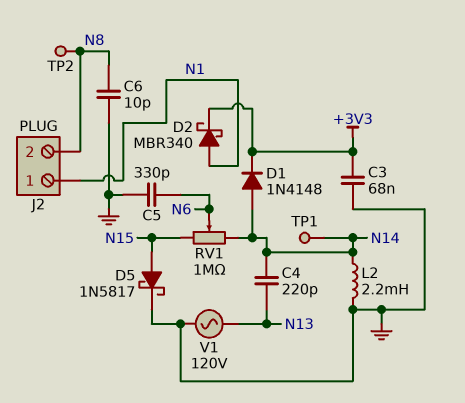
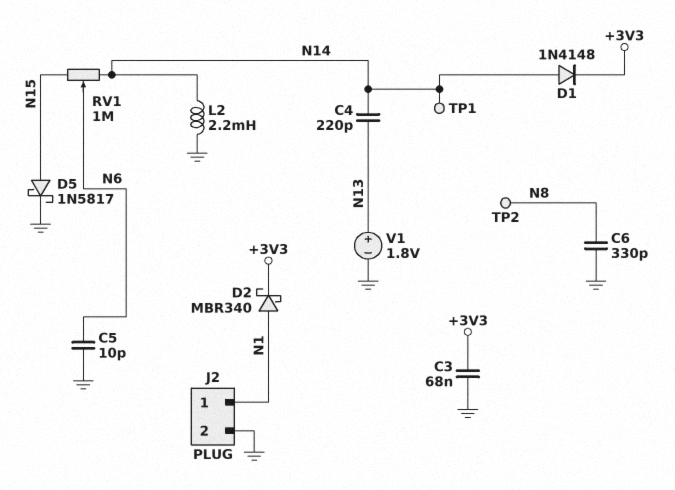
C5: 330pF (GND, N6) -> 10pF (GND, N6)
C6: 10pF (GND, N8) -> 330pF (GND, N8)
J2 pin 2: N8 -> GND
V1: AC 120V (GND, N13) -> 1.8V (plus N13, minus GND)

